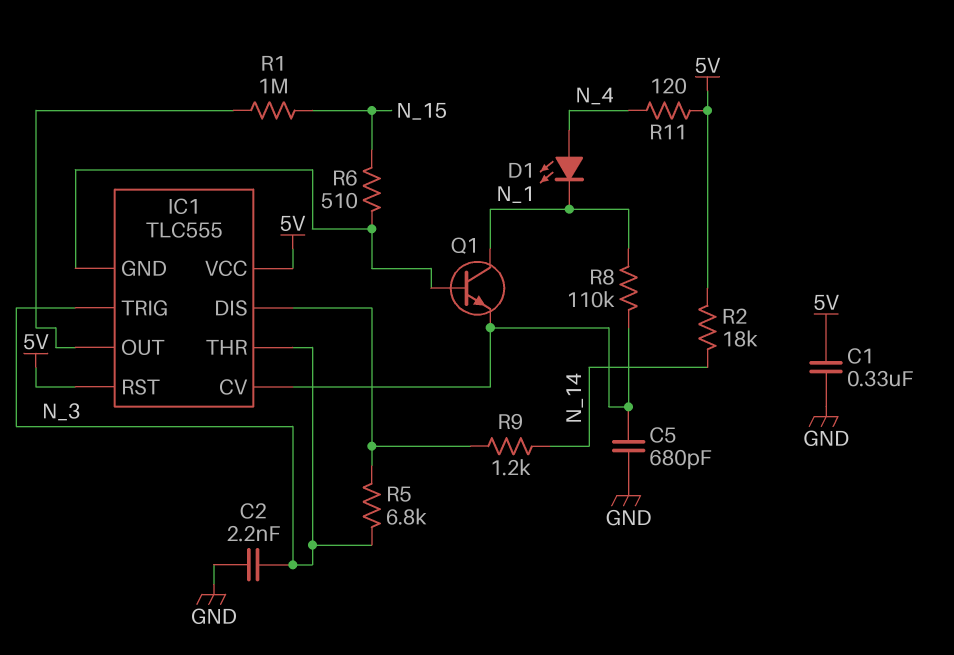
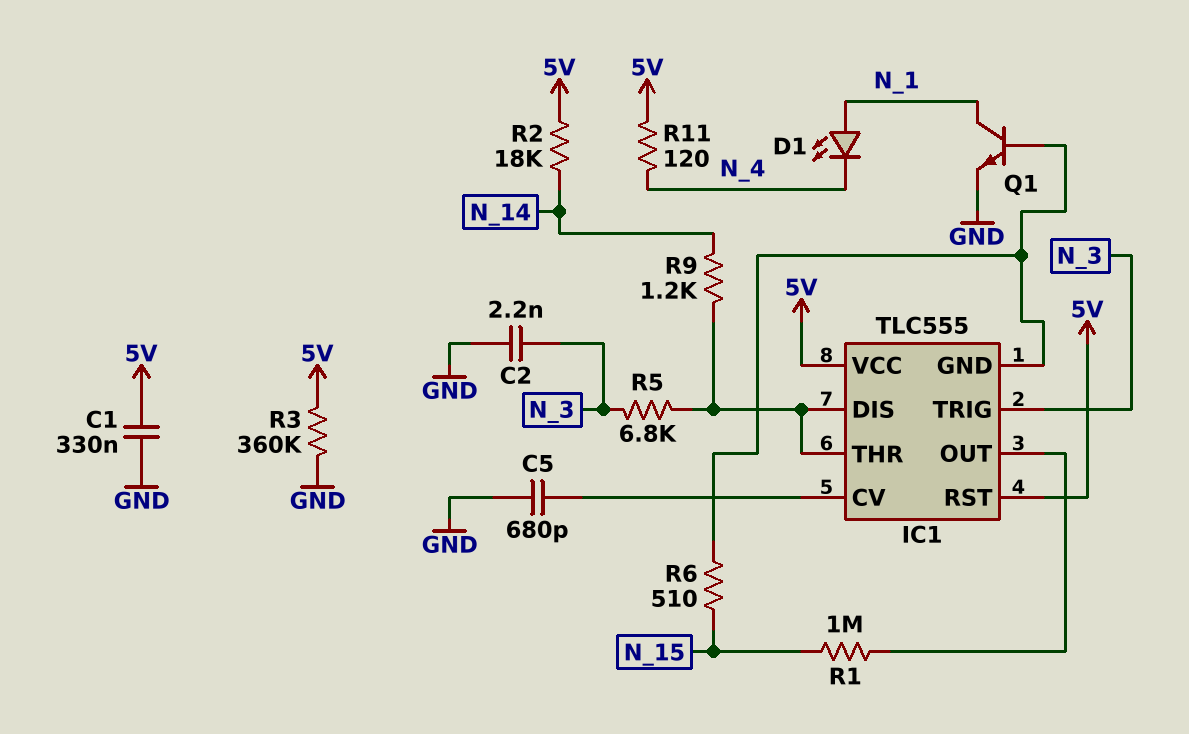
D1: LED (A N_4, K N_1) -> LED (A N_1, K N_4)
IC1 pin THR: N_3 -> IC1/DIS
Q1: NPN (B IC1/GND, C N_1, E IC1/CV) -> NPN (B IC1/GND, C N_1, E GND)
R3: none -> 360k (5V, GND)
R8: 110k (IC1/CV, N_1) -> none

